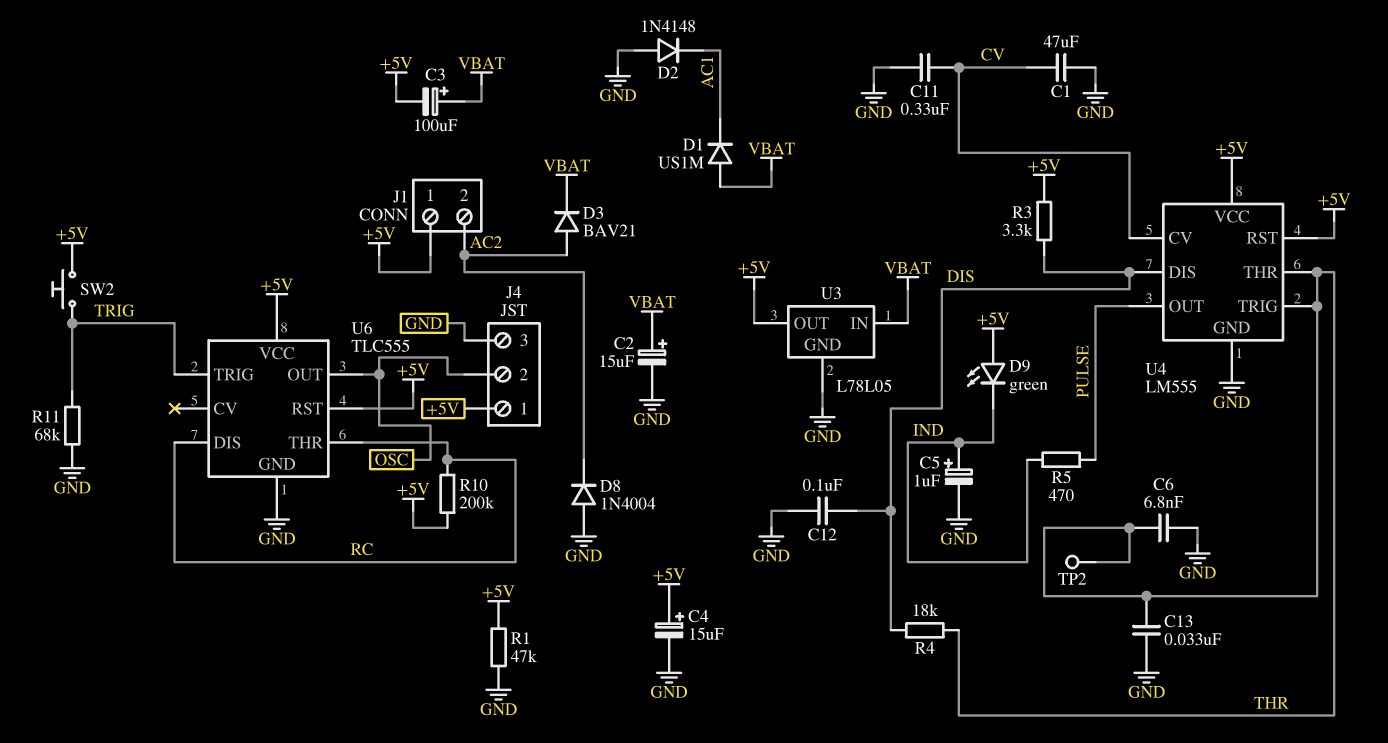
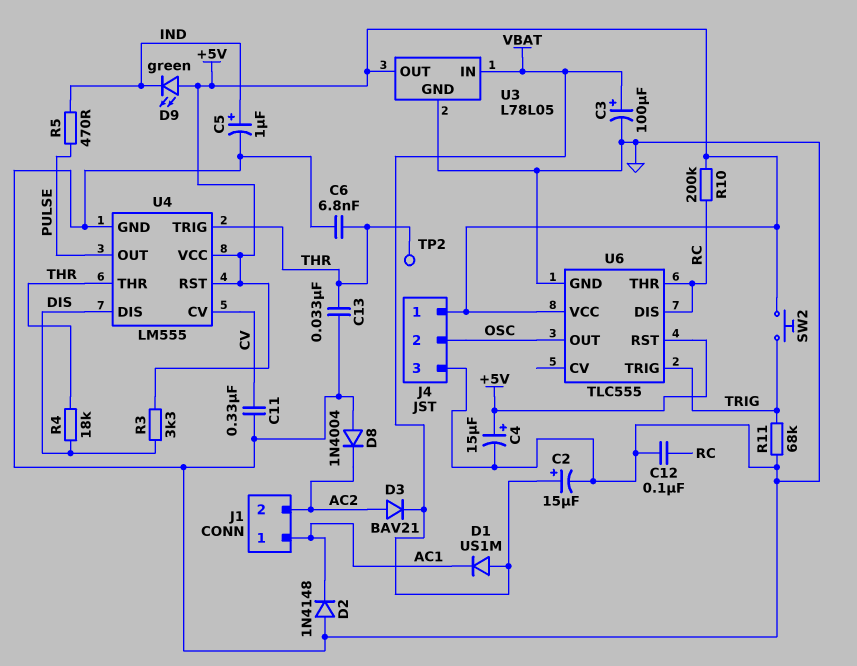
C1: 47uF (CV, GND) -> none
C3: 100uF (plus VBAT, minus +5V) -> 100uF (plus VBAT, minus GND)
C12: 100nF (DIS, GND) -> 100nF (GND, RC)
J1 pin 1: +5V -> AC1
R1: 47k (+5V, GND) -> none

